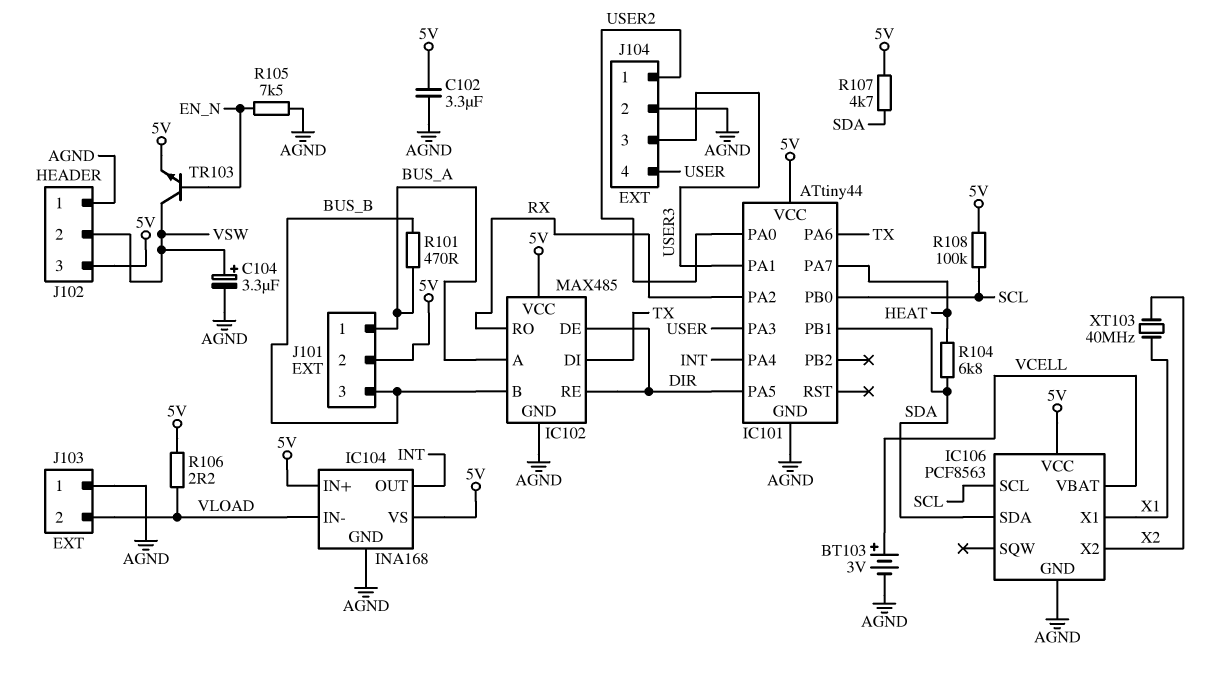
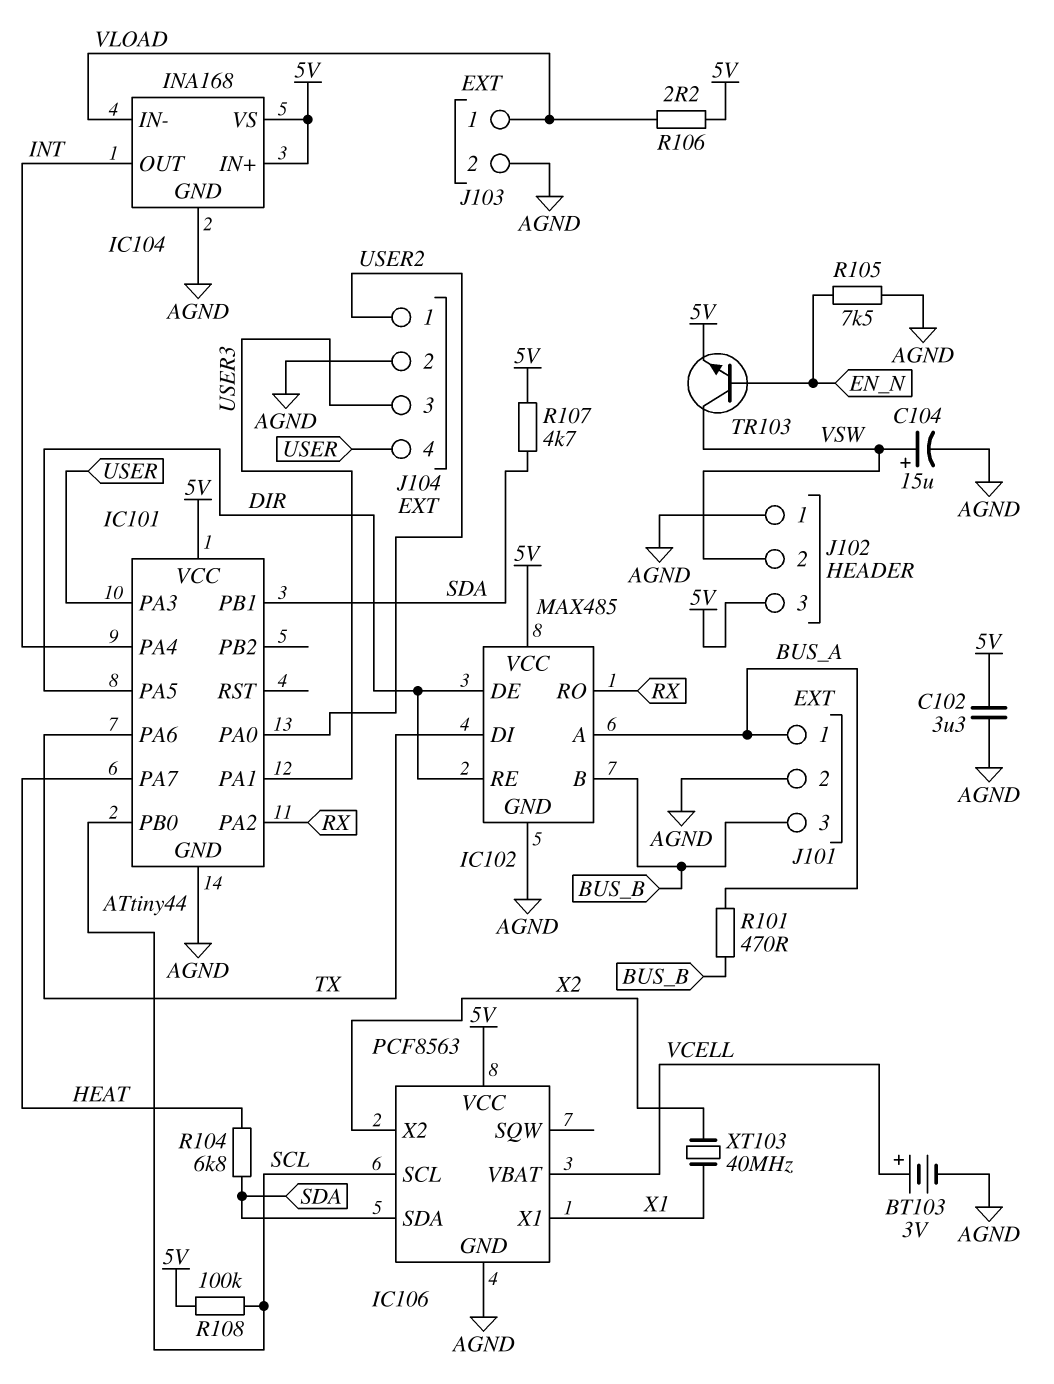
C104: 3.3uF (plus VSW, minus AGND) -> 15uF (plus VSW, minus AGND)
J101 pin 2: 5V -> AGND
J103 pin 1: AGND -> VLOAD
J103 pin 2: VLOAD -> AGND

